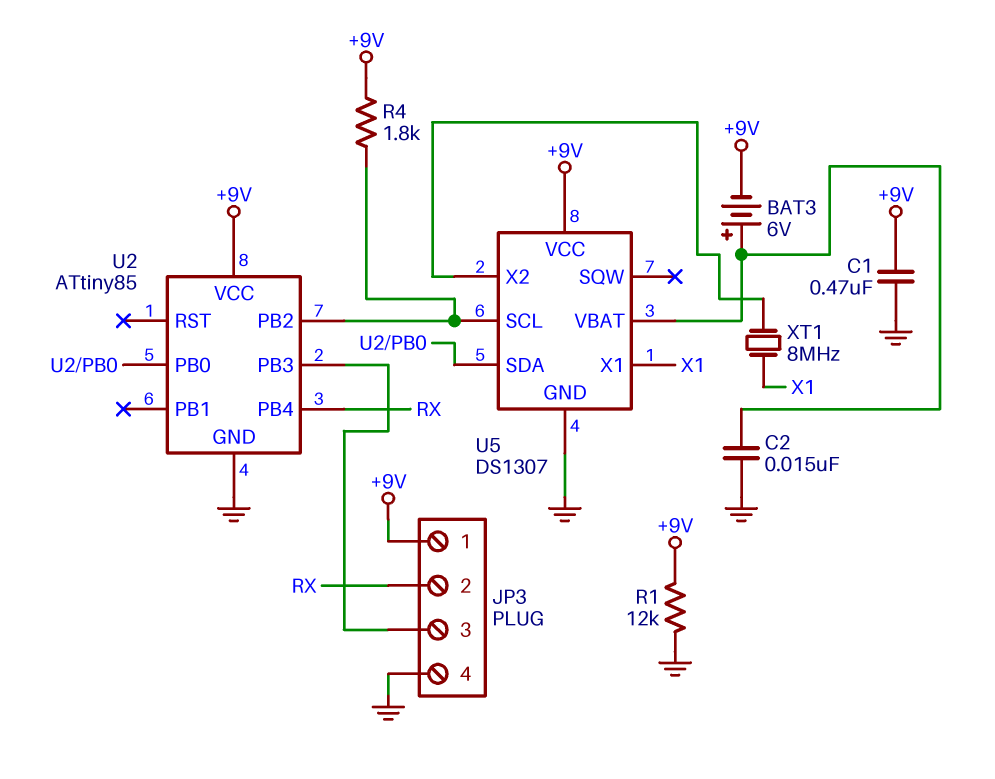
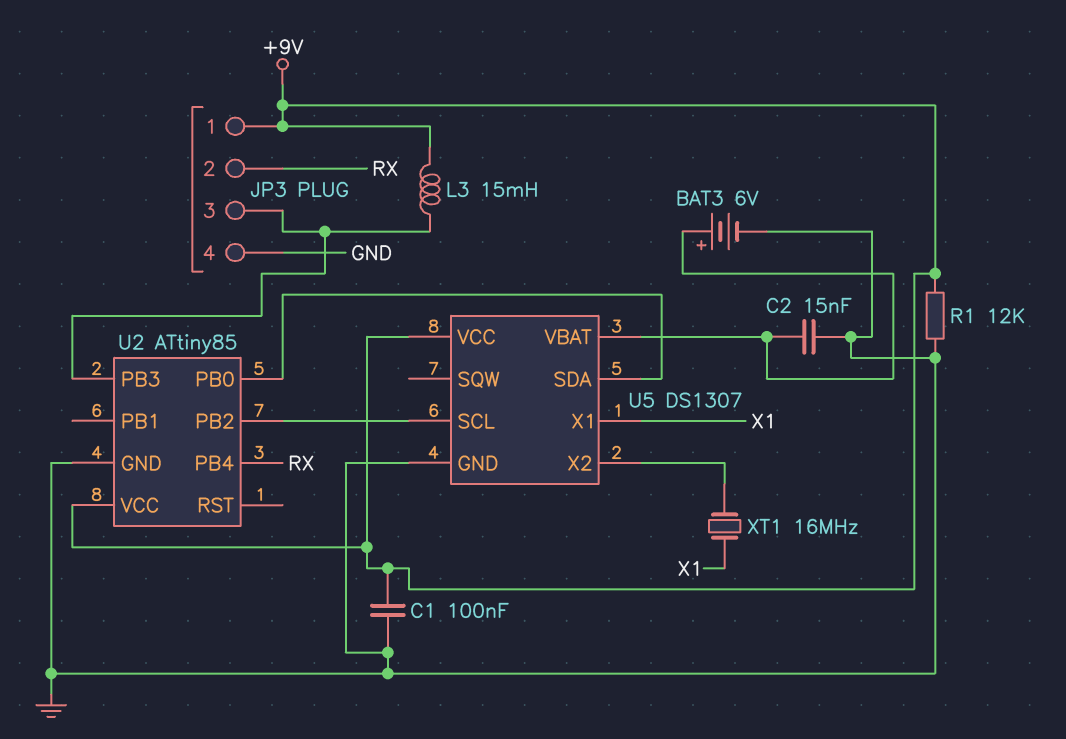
BAT3: 6V (plus U5/VBAT, minus +9V) -> 6V (plus U5/VBAT, minus GND)
C1: 470nF (+9V, GND) -> 100nF (+9V, GND)
L3: none -> 15mH (+9V, JP3/3)
R4: 1.8k (+9V, U2/PB2) -> none
XT1: 8MHz (U5/X2, X1) -> 16MHz (U5/X2, X1)

